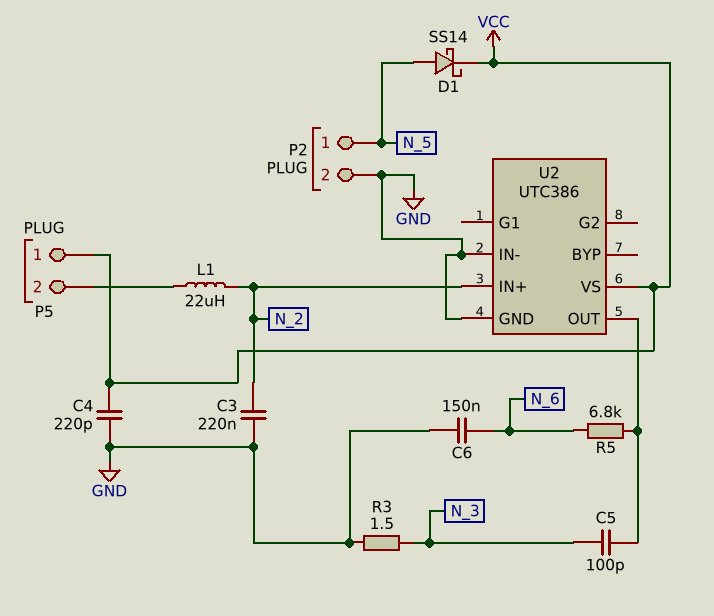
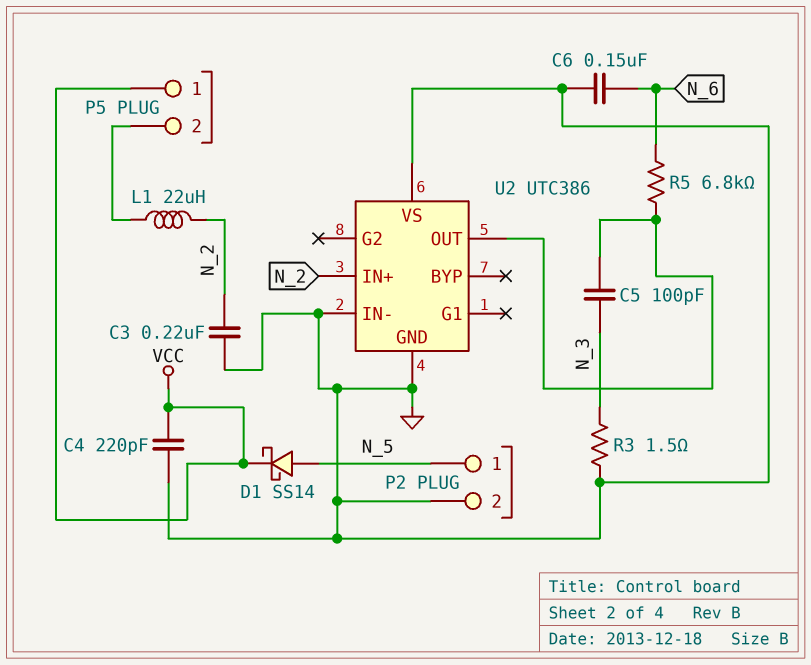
U2 pin VS: VCC -> GND

